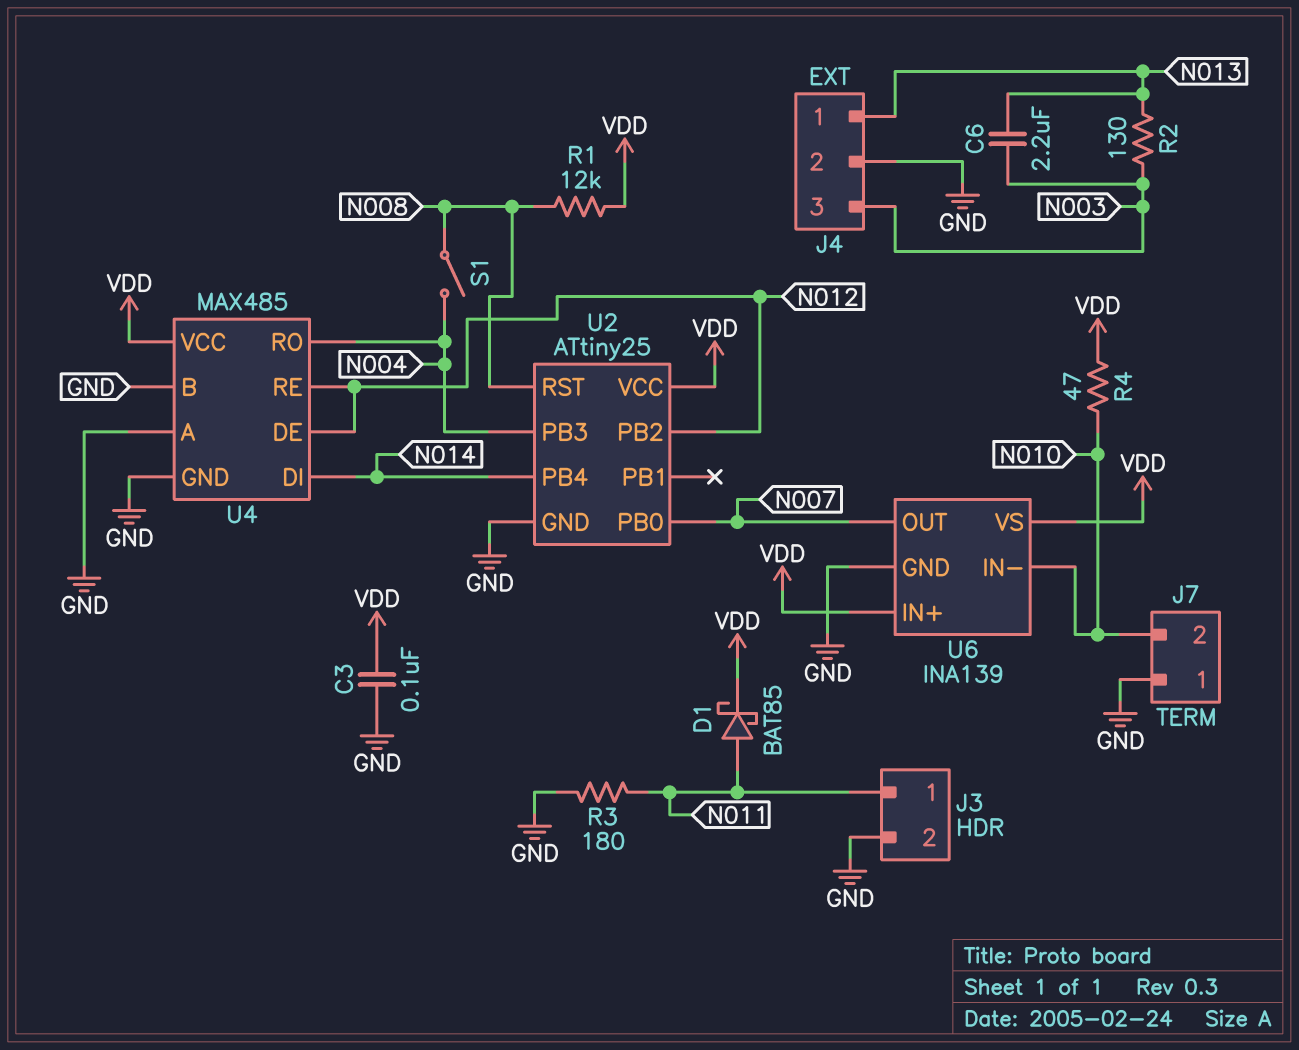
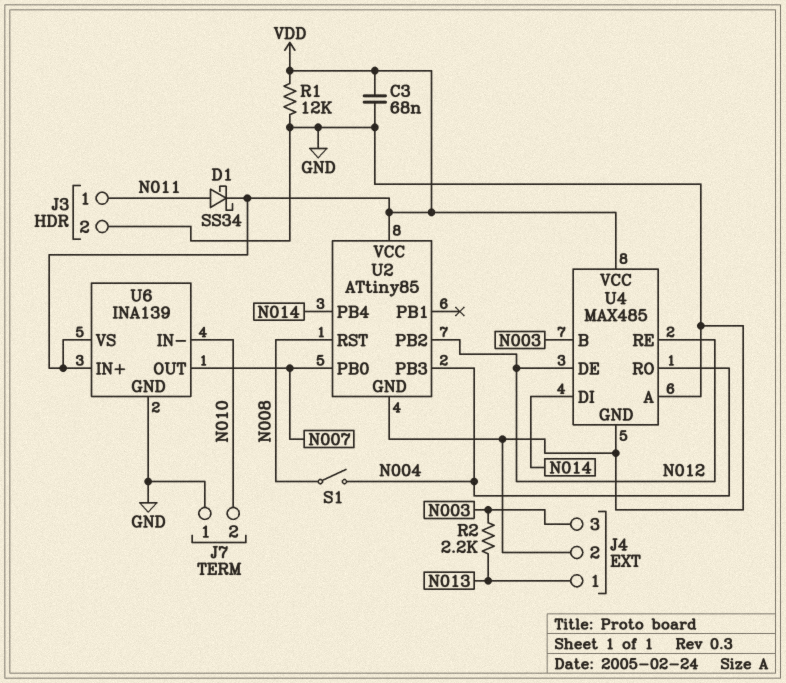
C3: 100nF (GND, VDD) -> 68nF (GND, VDD)
C6: 2.2uF (N003, N013) -> none
D1: schottky BAT85 (A N011, K VDD) -> schottky SS34 (A N011, K VDD)
R1: 12k (N008, VDD) -> 12k (GND, VDD)
R2: 130 (N003, N013) -> 2.2k (N003, N013)
R3: 180 (GND, N011) -> none
R4: 47 (N010, VDD) -> none
U2: ATtiny25 -> ATtiny85
U4 pin B: GND -> N003

